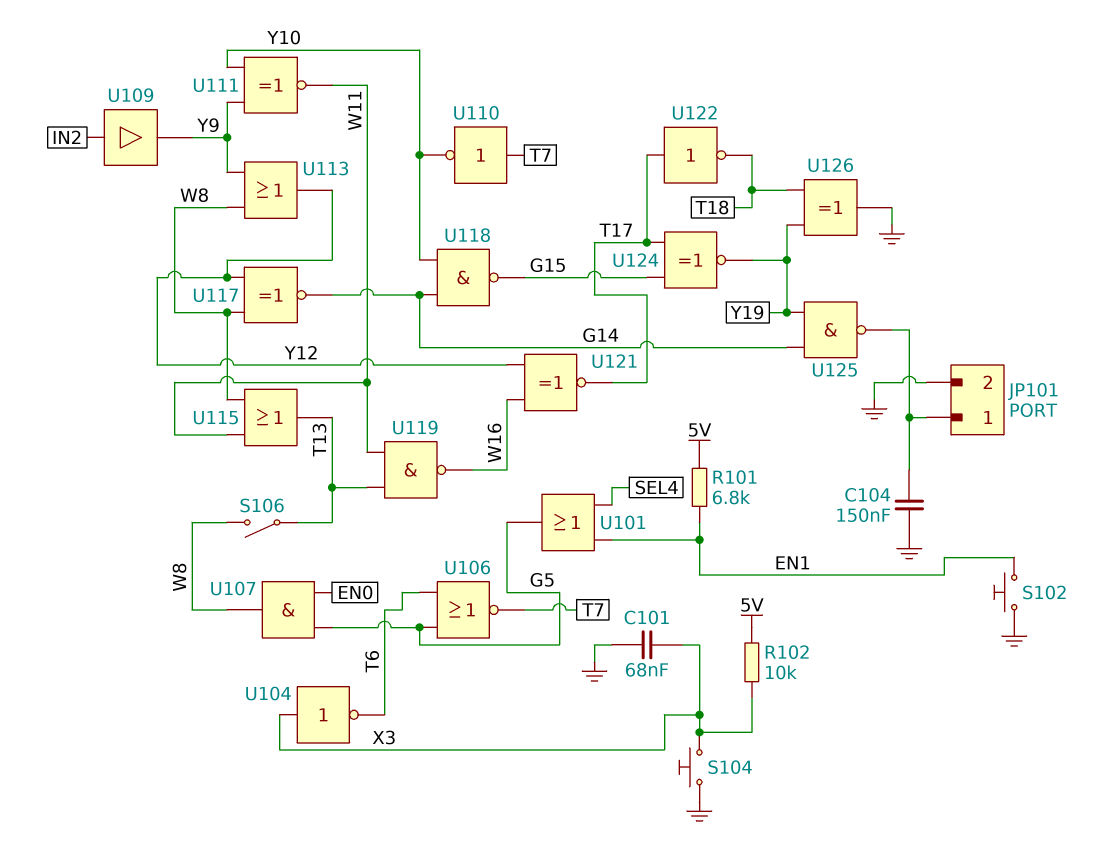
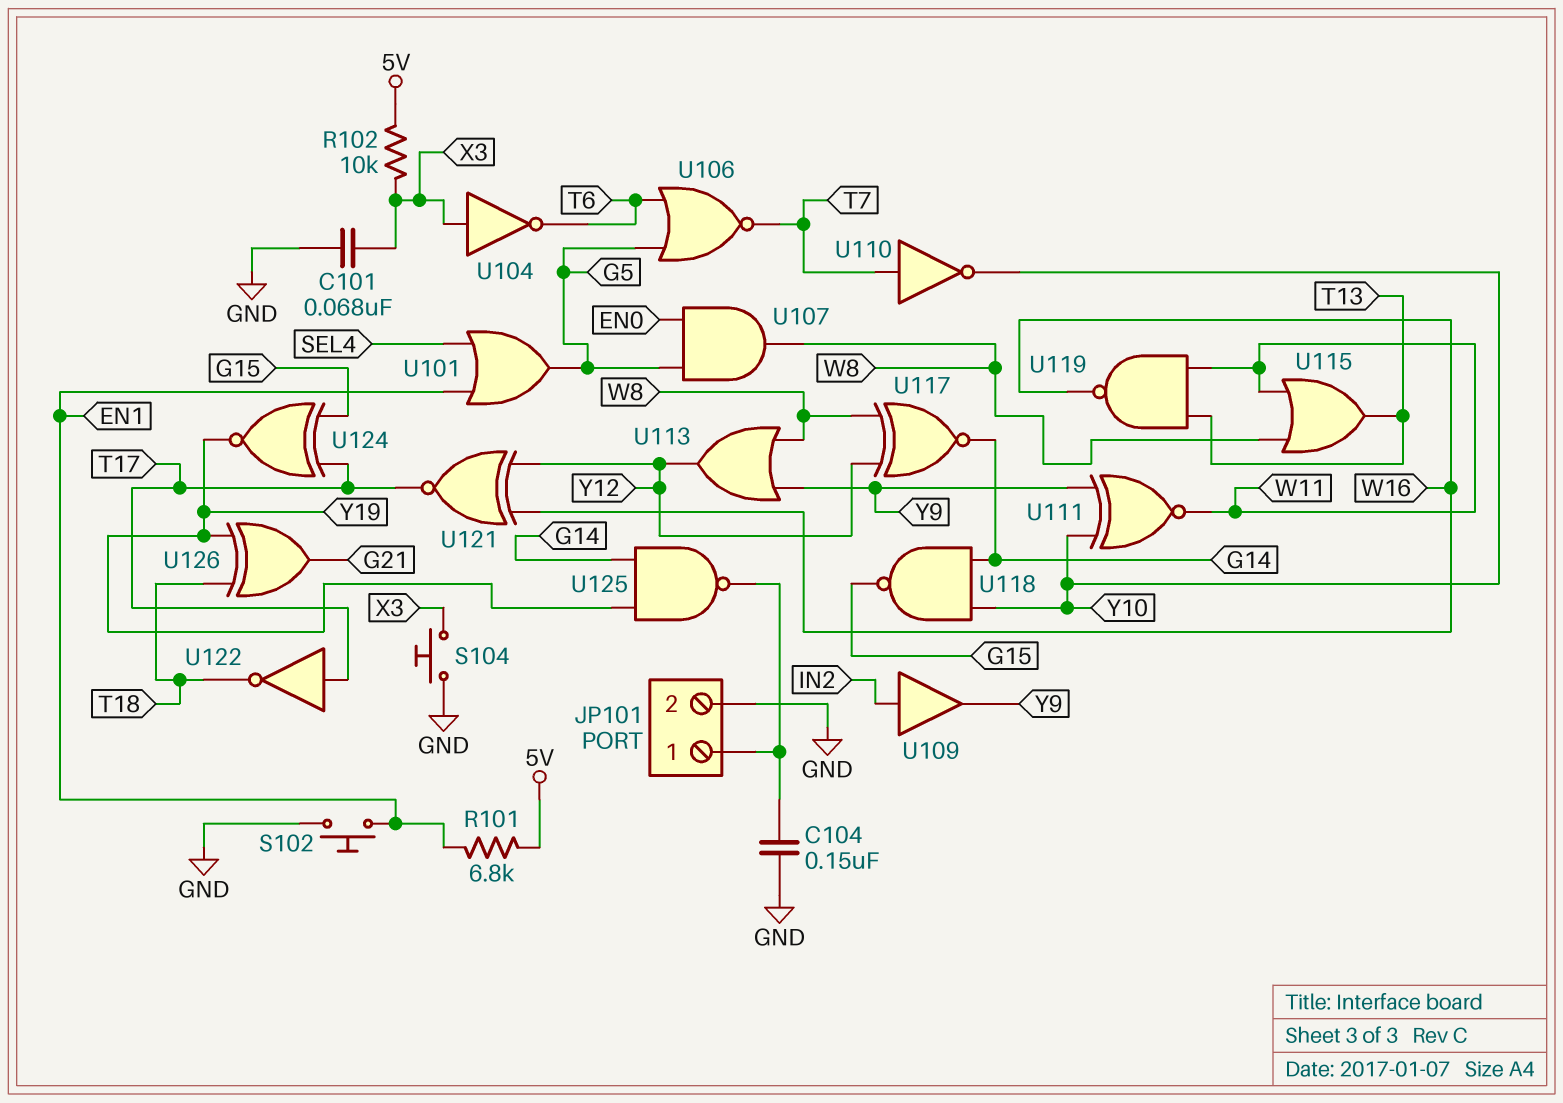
S106: switch (T13, W8) -> none
U126: XOR (in T18, in Y19, out GND) -> XOR (in T18, in Y19, out G21)

